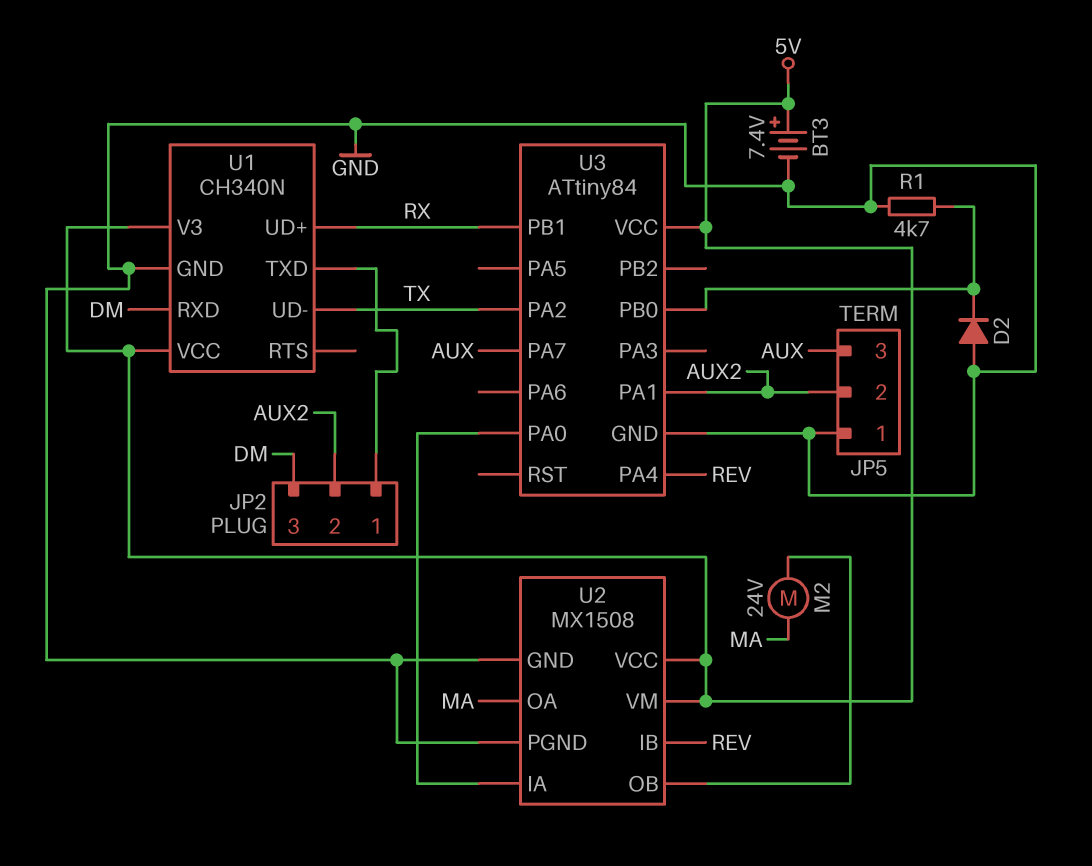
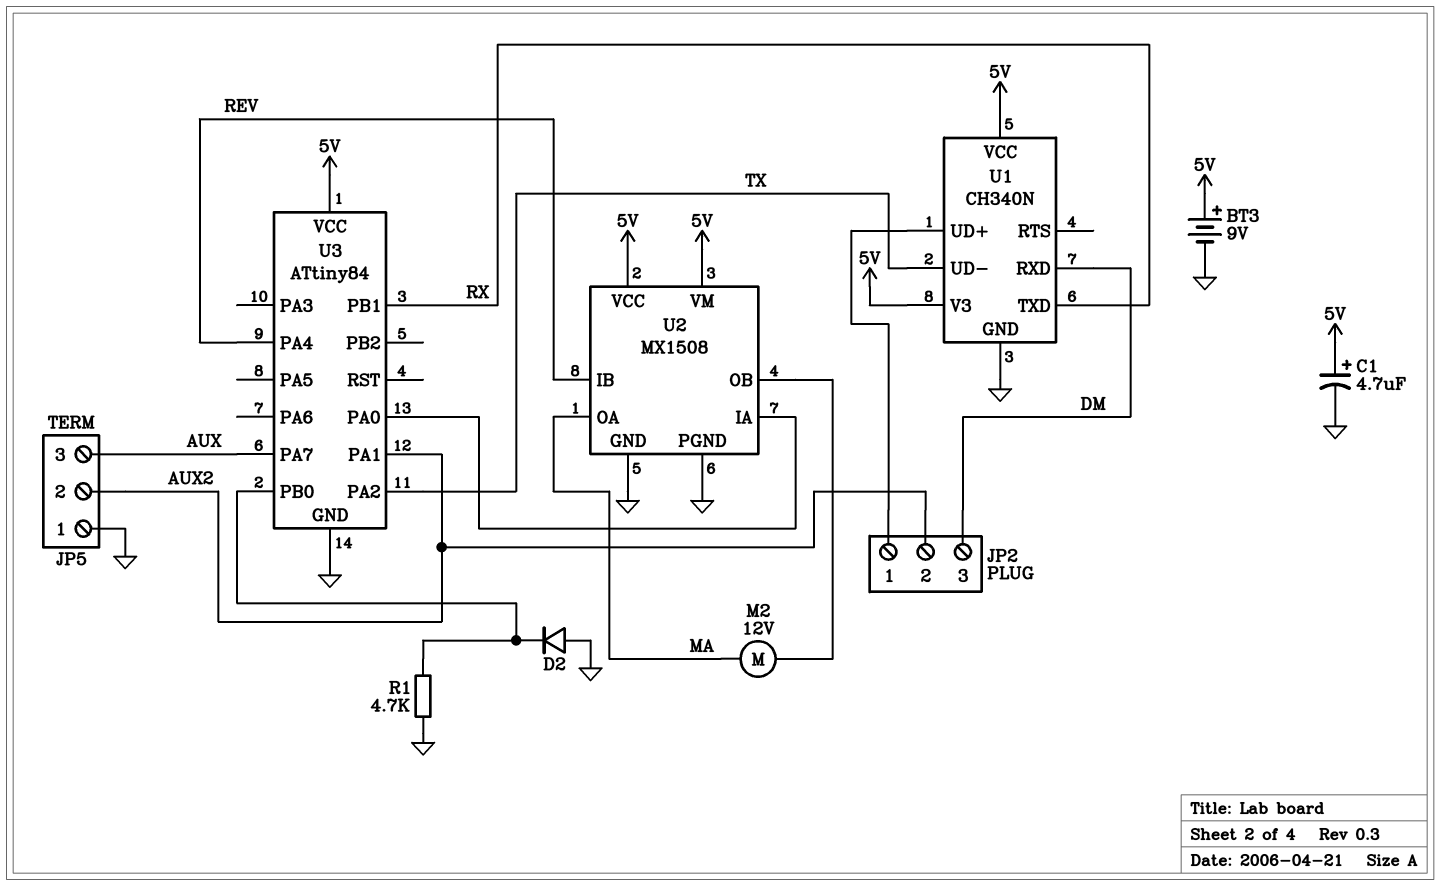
BT3: 7.4V (plus 5V, minus GND) -> 9V (plus 5V, minus GND)
C1: none -> 4.7uF (plus 5V, minus GND)
M2: motor 24V (MA, U2/OB) -> motor 12V (MA, U2/OB)
U1 pin TXD: JP2/1 -> RX
U1 pin UD+: RX -> JP2/1

